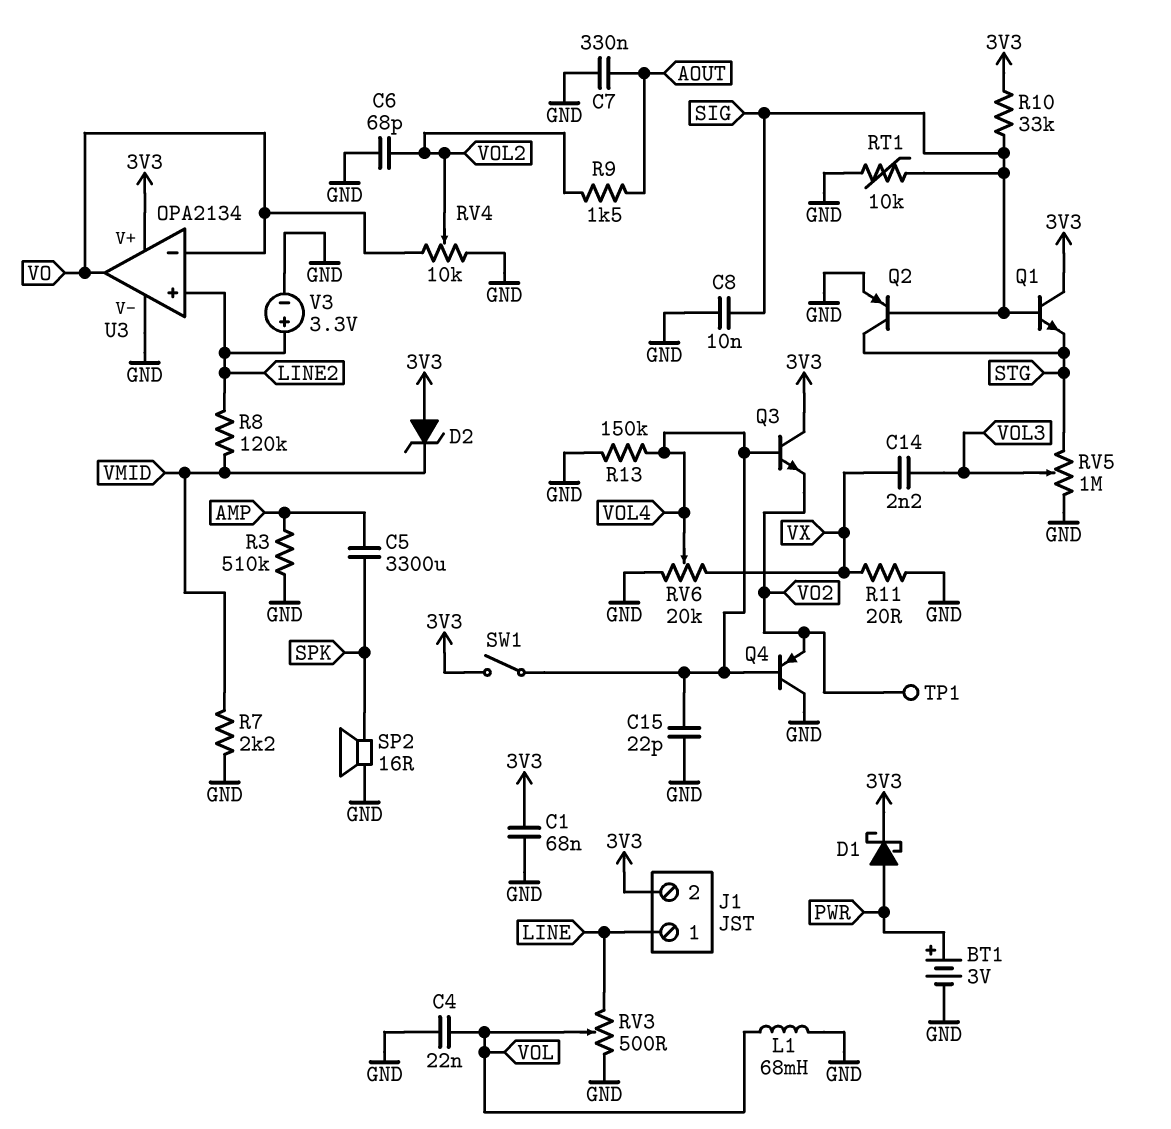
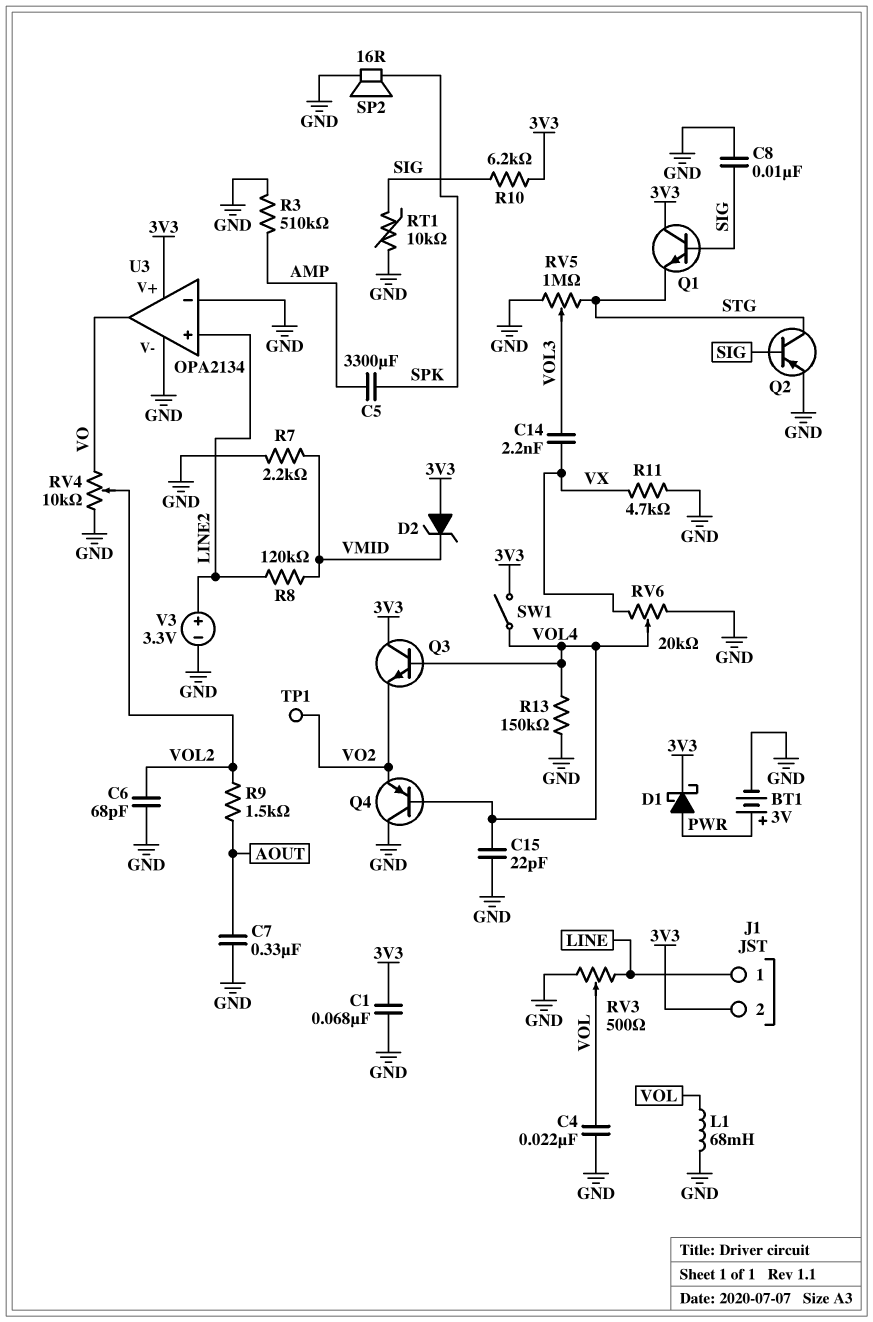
R10: 33k (3V3, SIG) -> 6.2k (3V3, SIG)
R11: 20 (GND, VX) -> 4.7k (GND, VX)
U3 pin in-: VO -> GND

